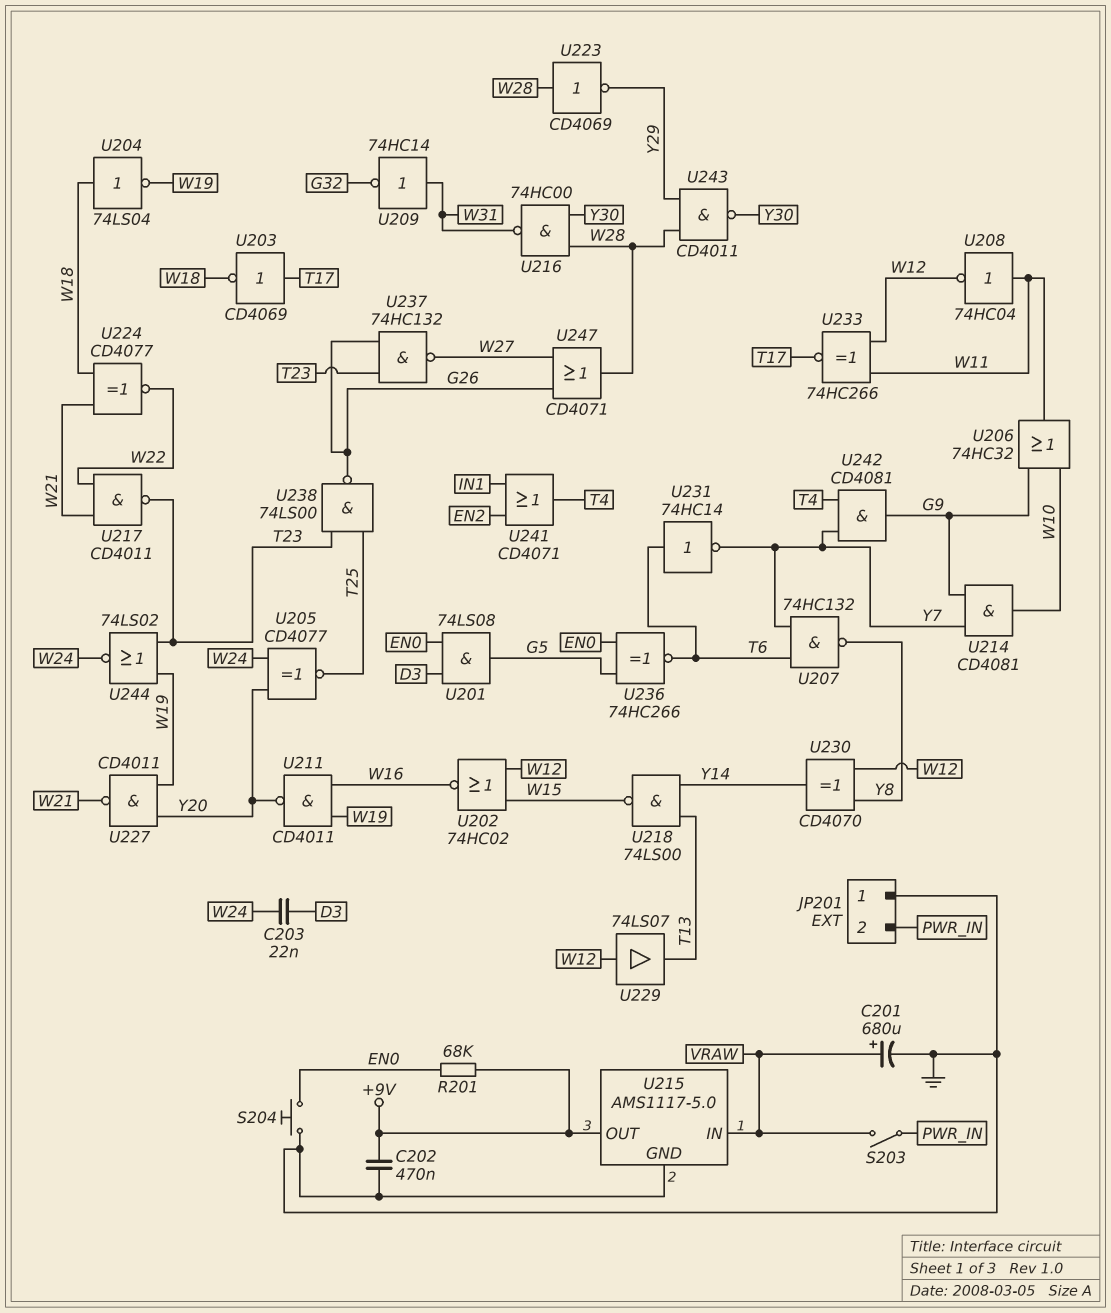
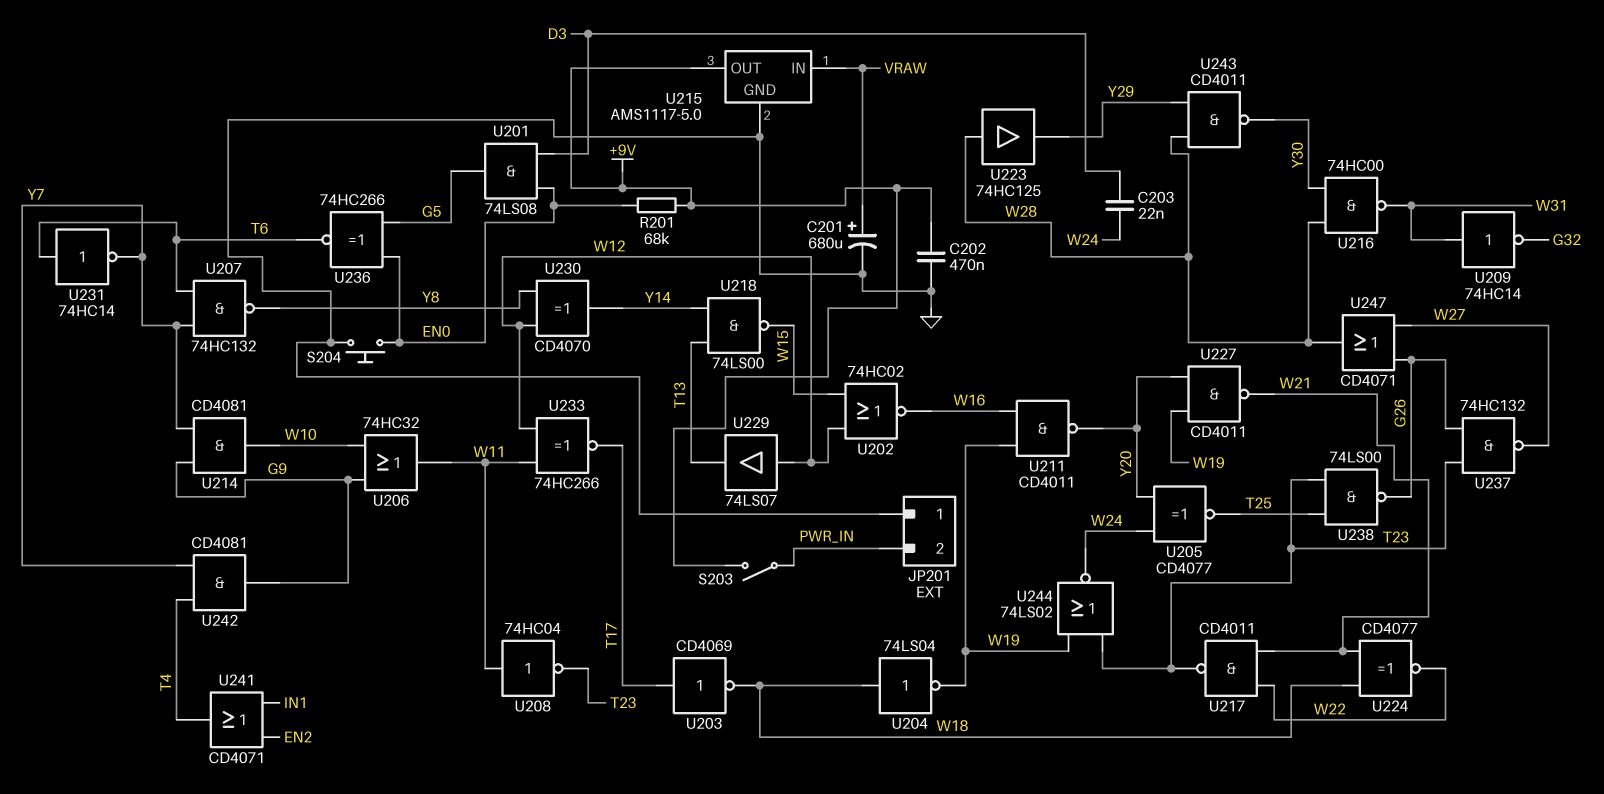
S203: switch (PWR_IN, VRAW) -> switch (+9V, PWR_IN)
U208: NOT 74HC04 (in W11, out W12) -> NOT 74HC04 (in W11, out T23)
U223: NOT CD4069 (in W28, out Y29) -> buffer 74HC125 (in W28, out Y29)

